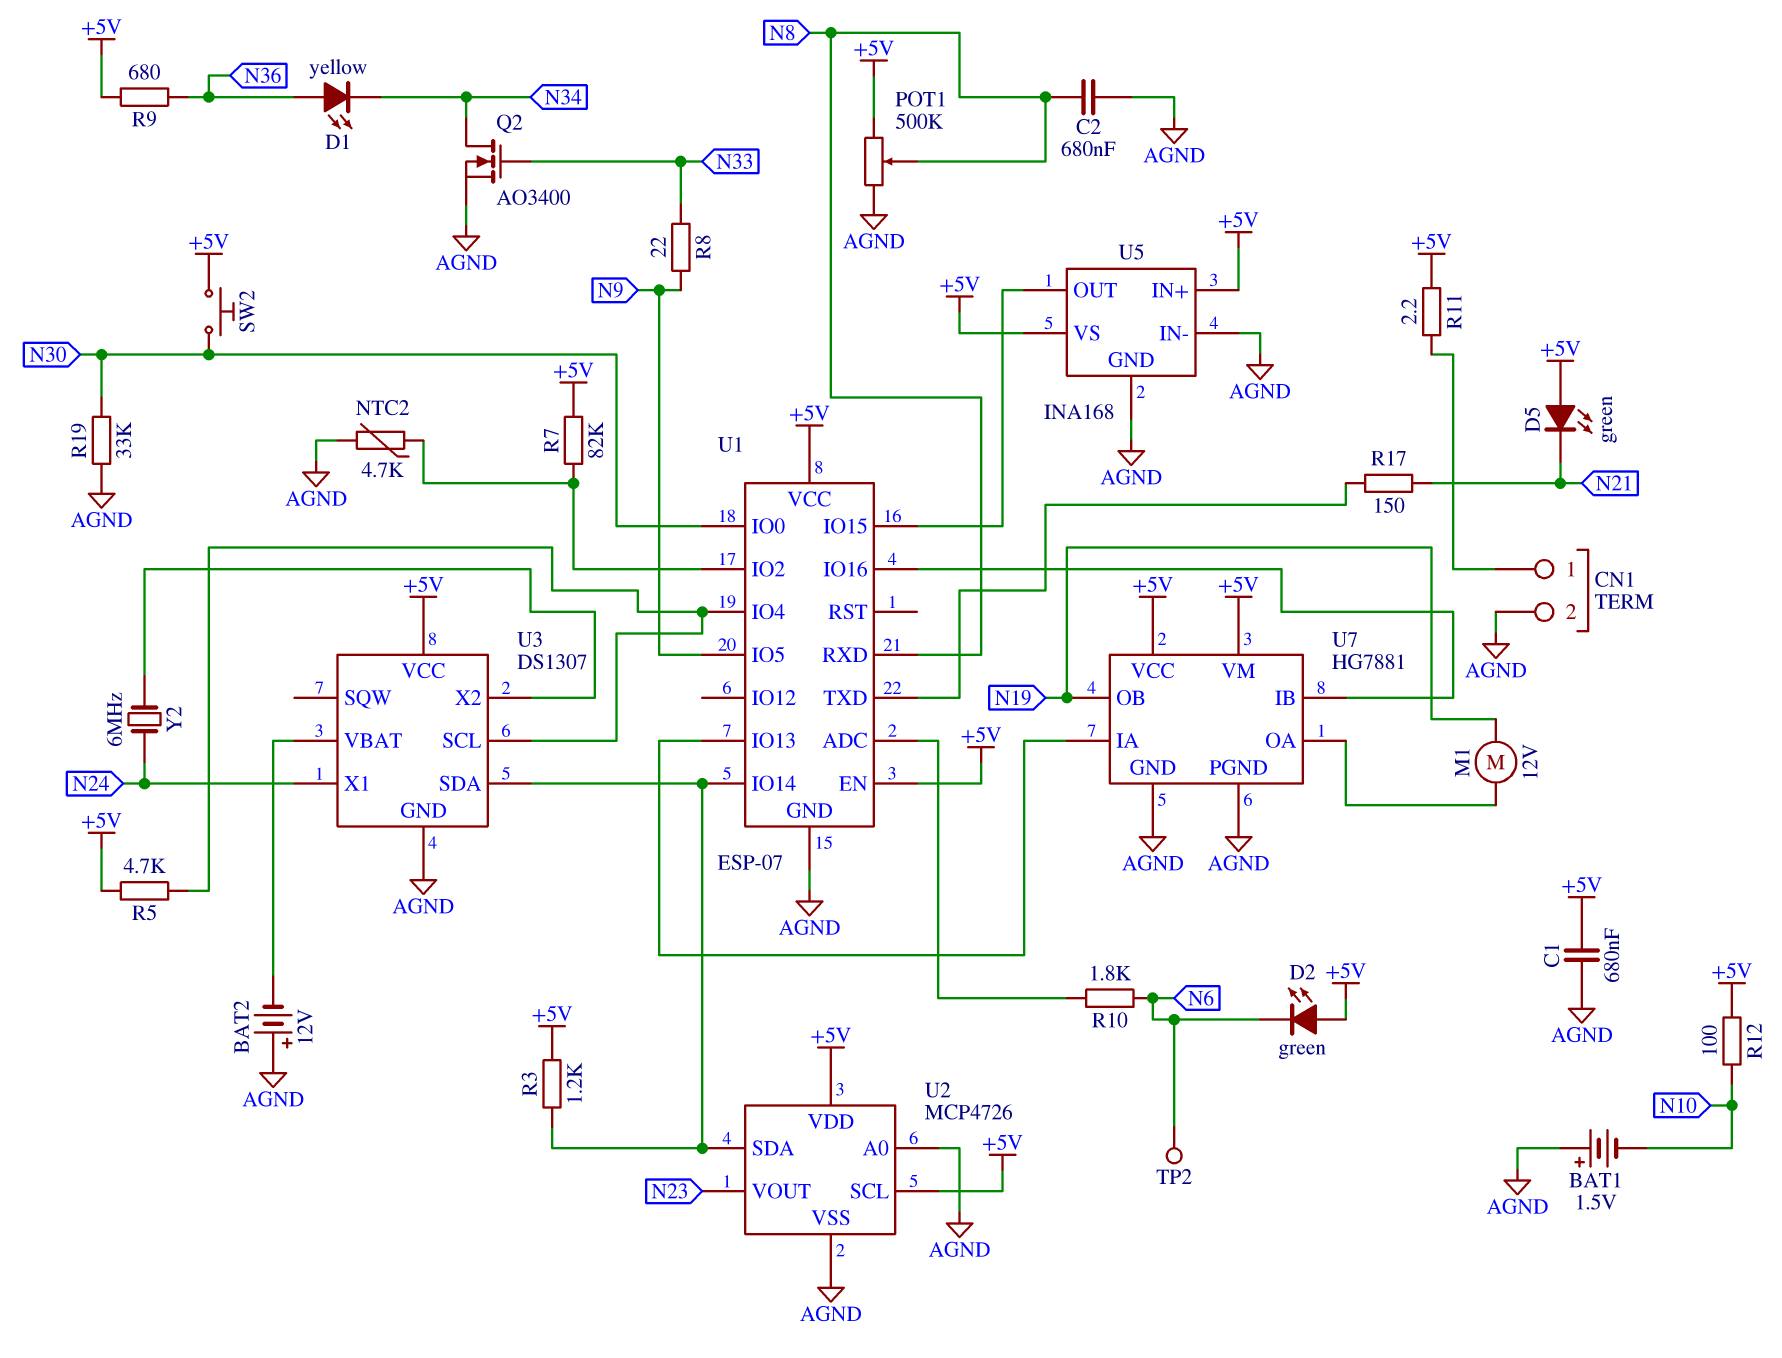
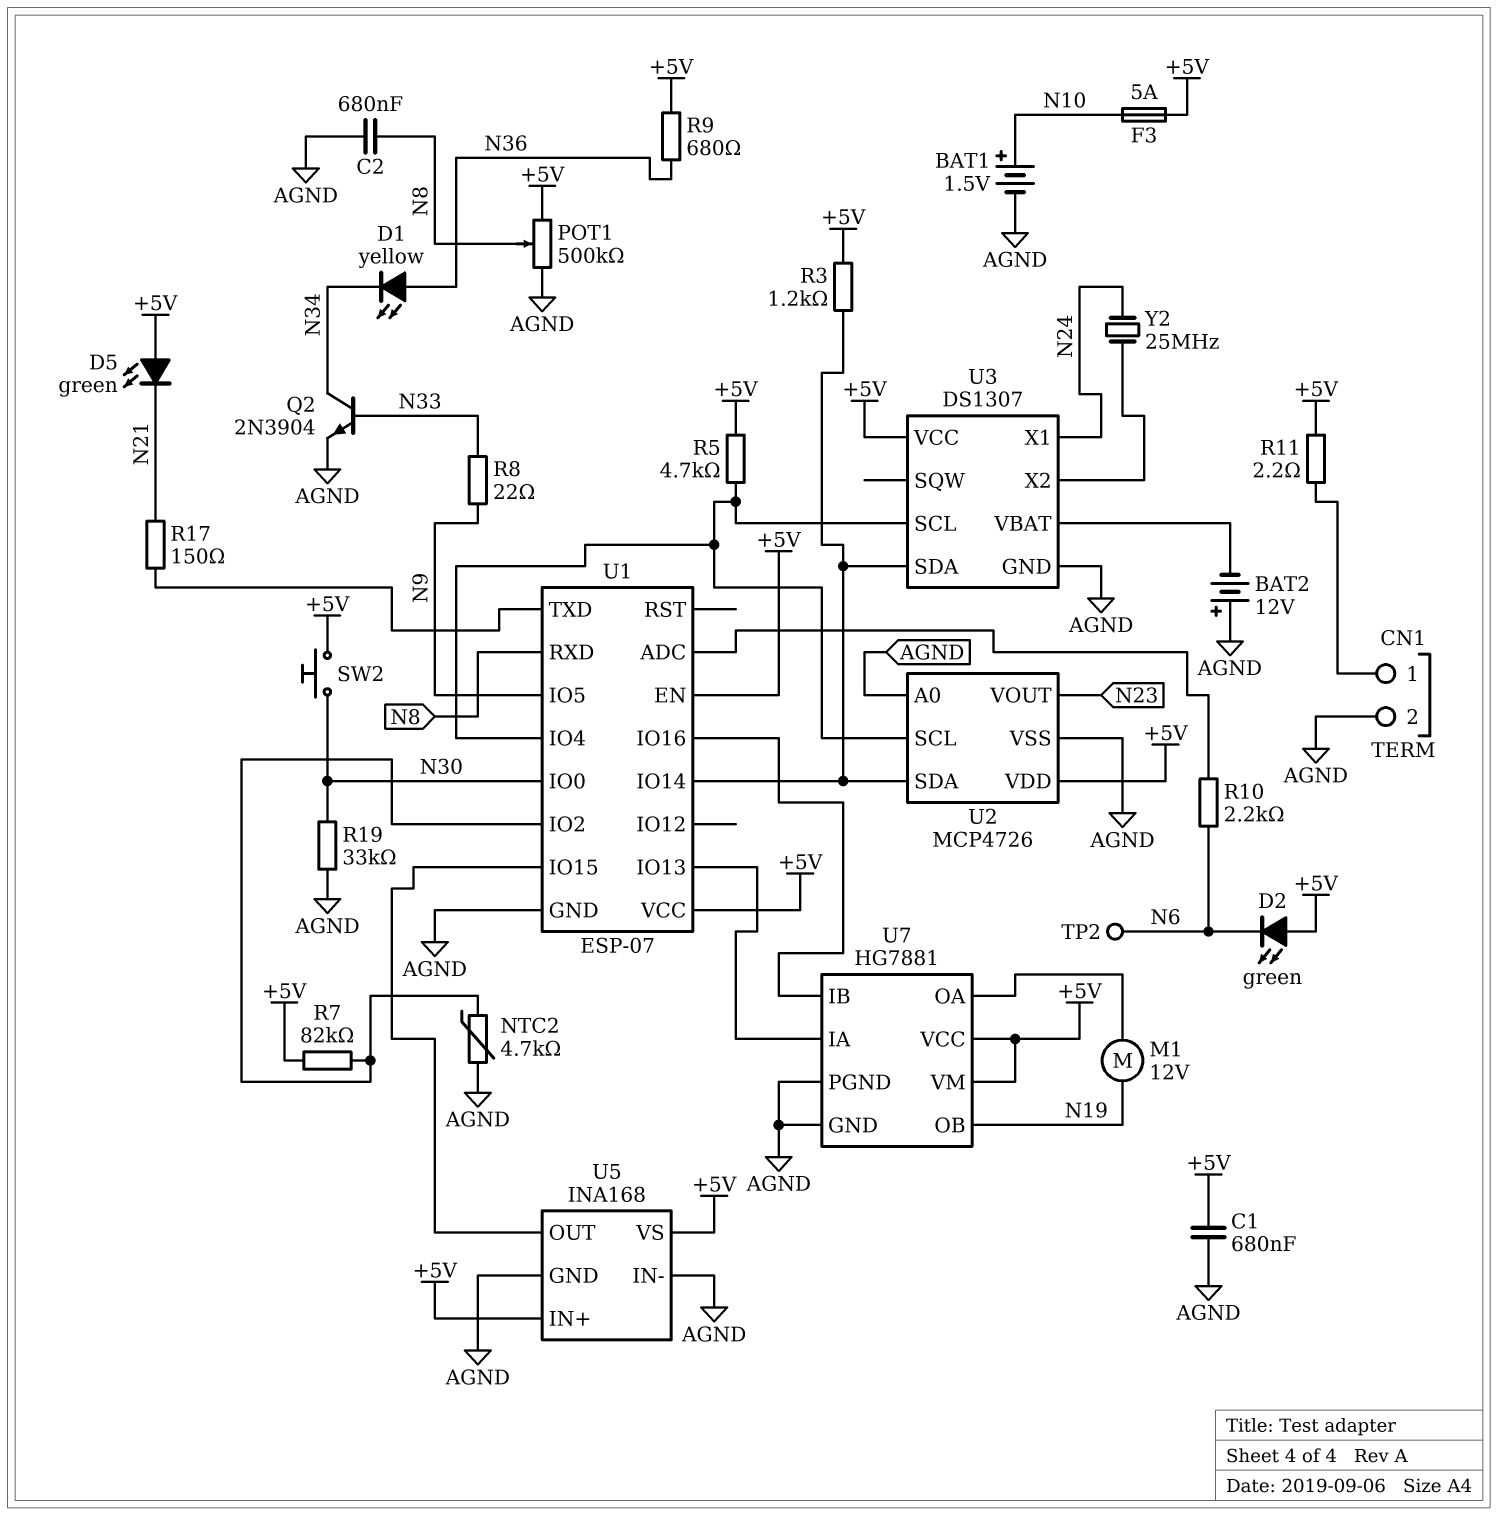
BAT1: 1.5V (plus AGND, minus N10) -> 1.5V (plus N10, minus AGND)
F3: none -> 5A (+5V, N10)
Q2: NMOS AO3400 (G N33, D N34, S AGND) -> NPN 2N3904 (B N33, C N34, E AGND)
R10: 1.8k (N6, U1/ADC) -> 2.2k (N6, U1/ADC)
R12: 100 (+5V, N10) -> none
U2 pin SCL: +5V -> U1/IO4
Y2: 6MHz (N24, U3/X2) -> 25MHz (N24, U3/X2)

